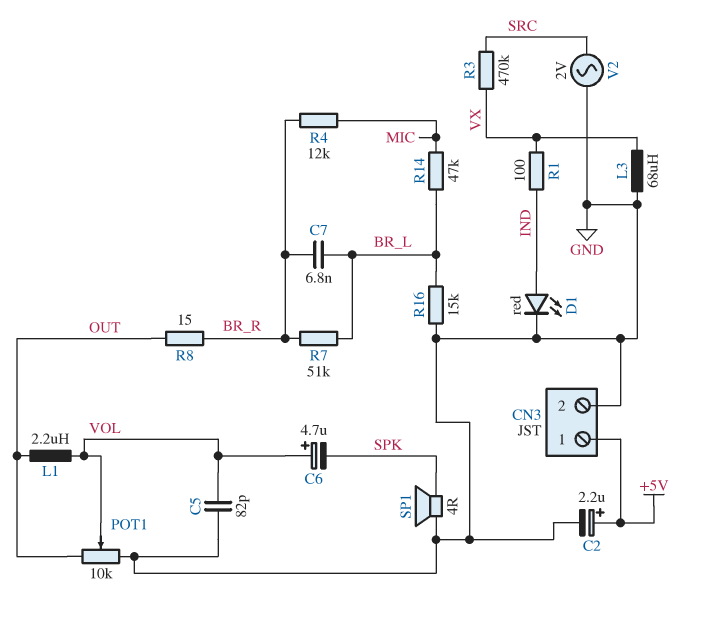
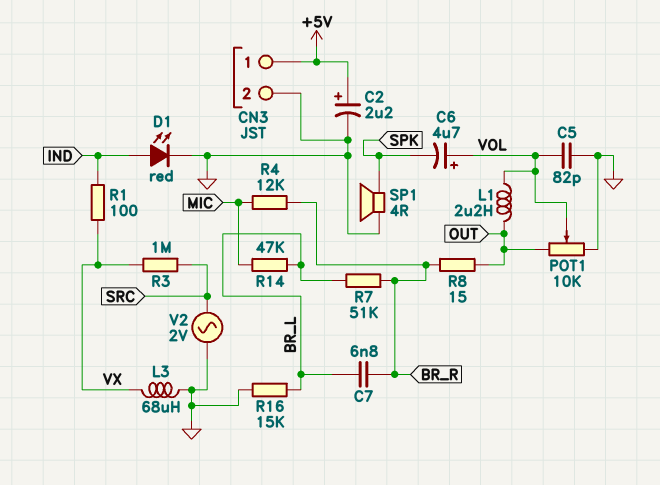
R3: 470k (SRC, VX) -> 1M (SRC, VX)

